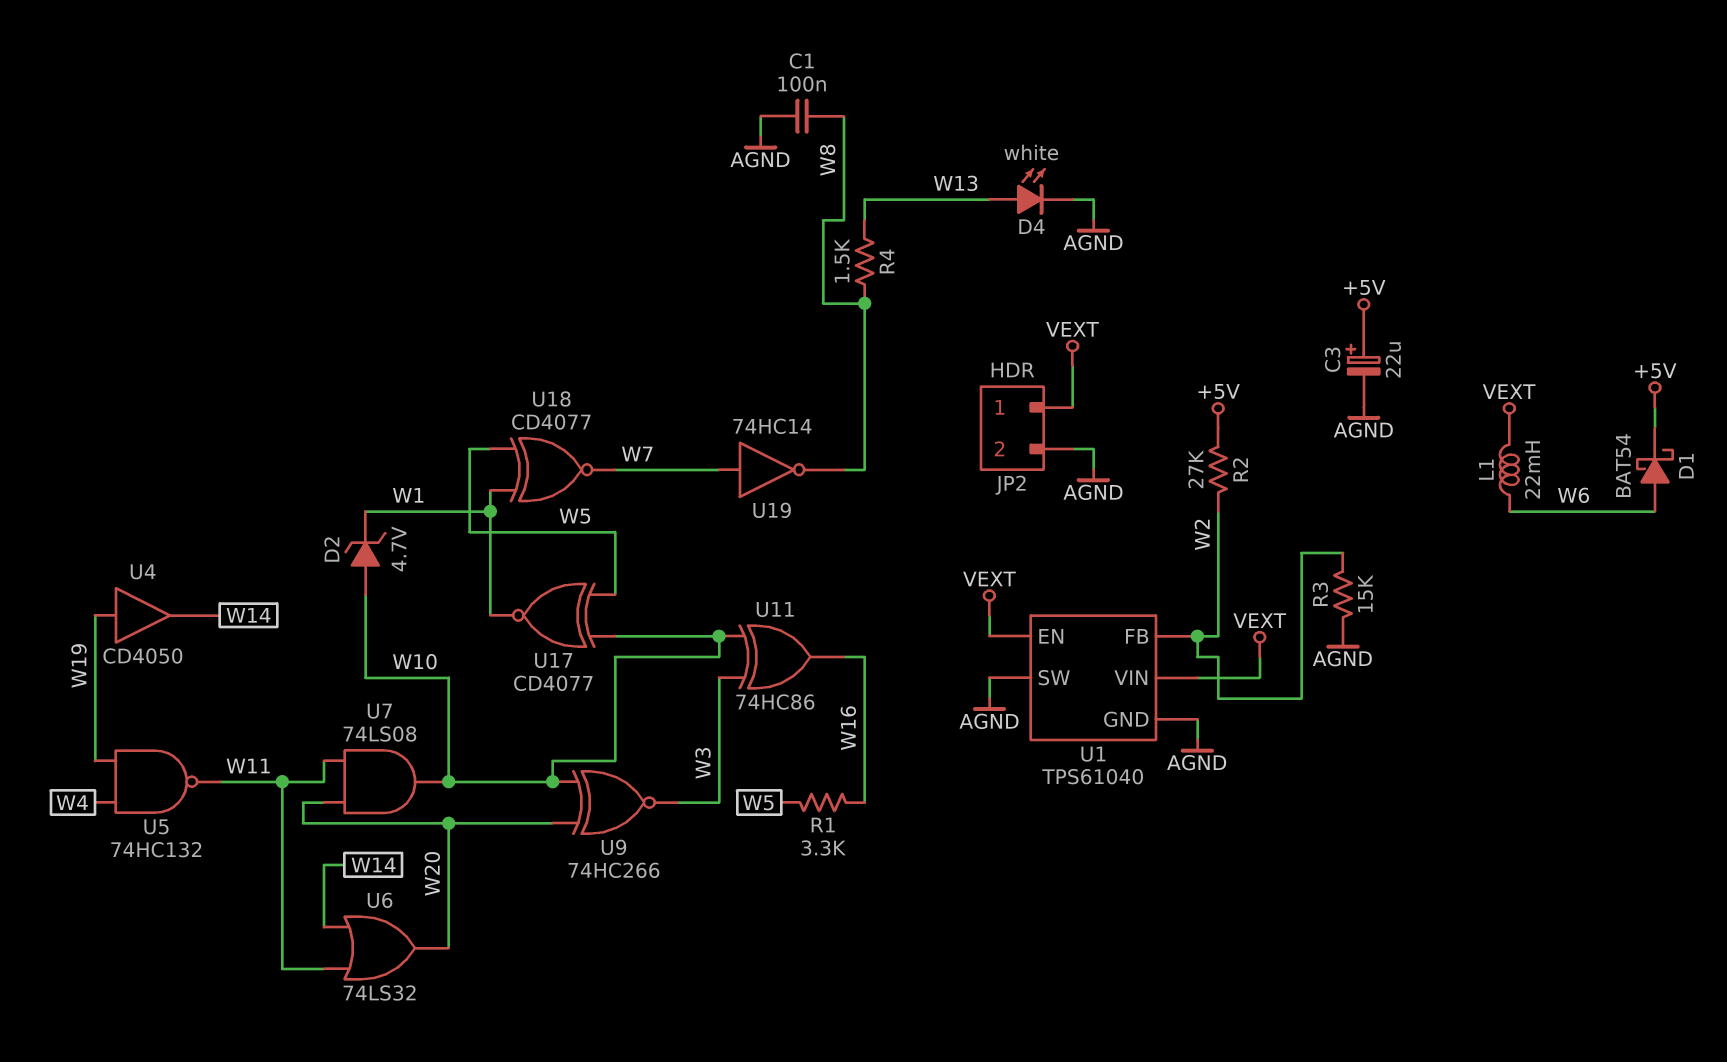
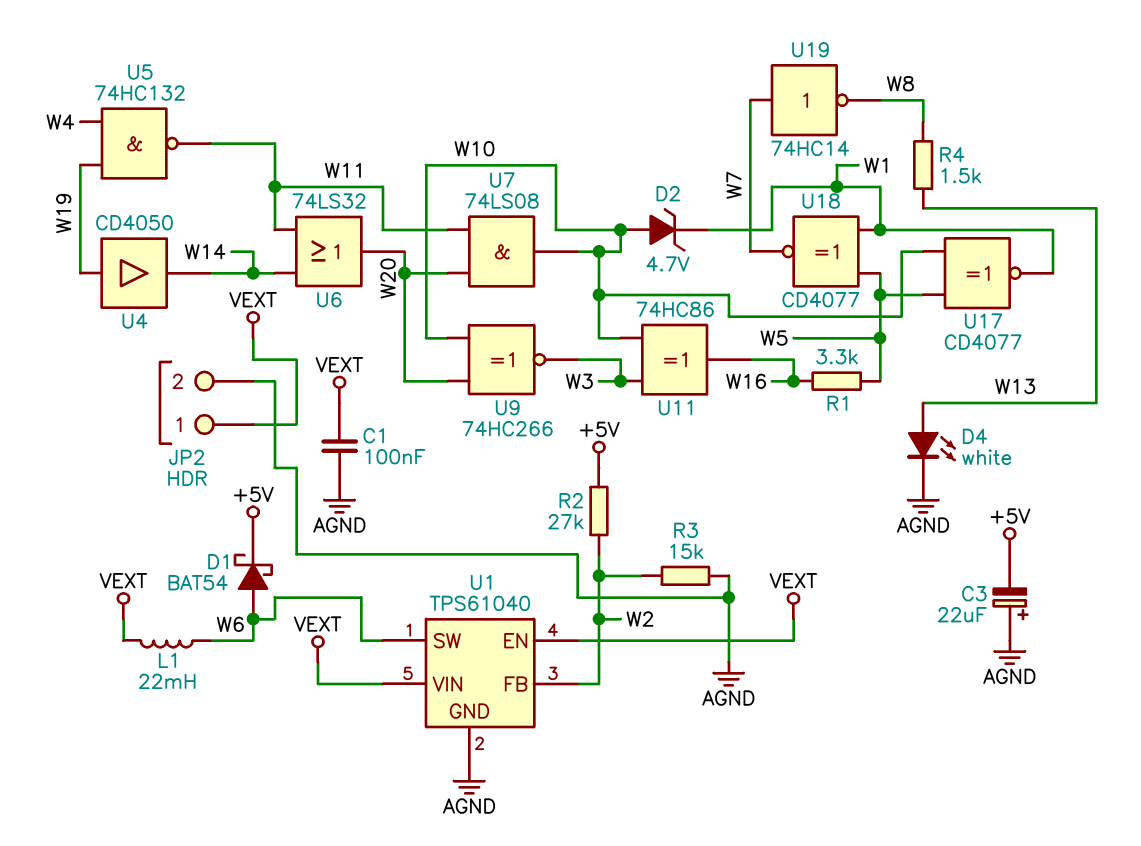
C1: 100nF (AGND, W8) -> 100nF (AGND, VEXT)
C3: 22uF (plus +5V, minus AGND) -> 22uF (plus AGND, minus +5V)
U1 pin SW: AGND -> W6

